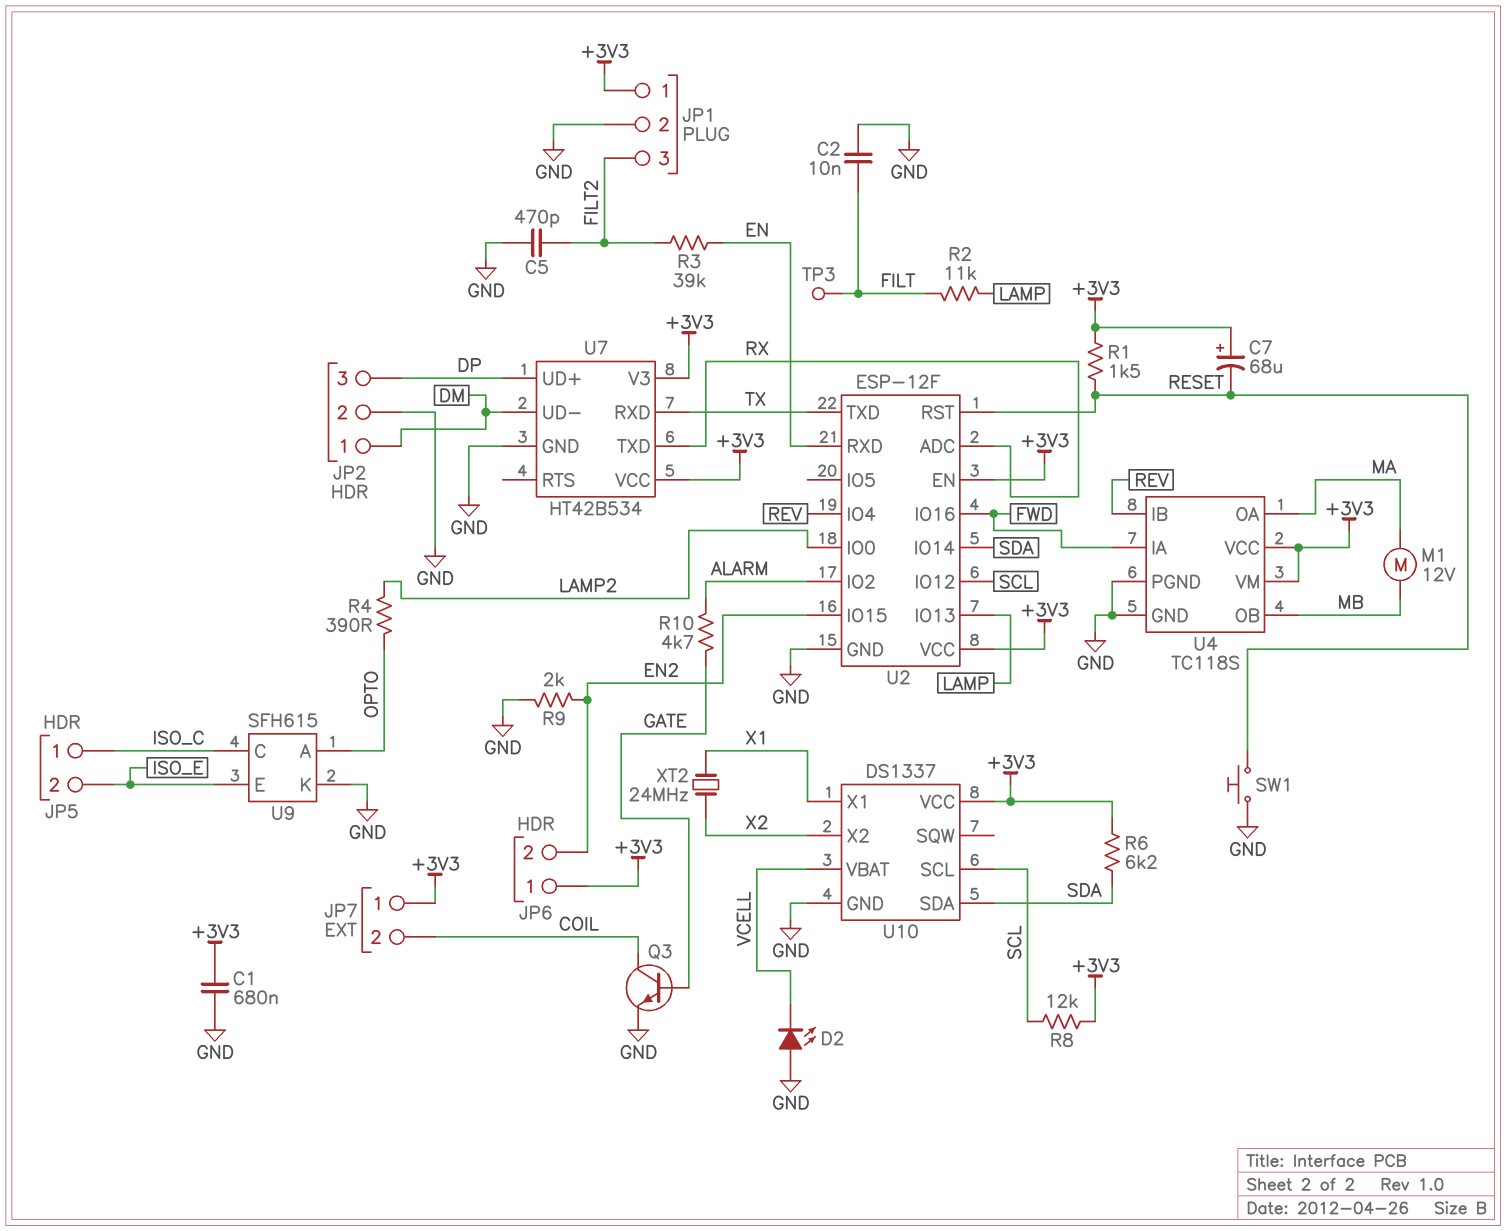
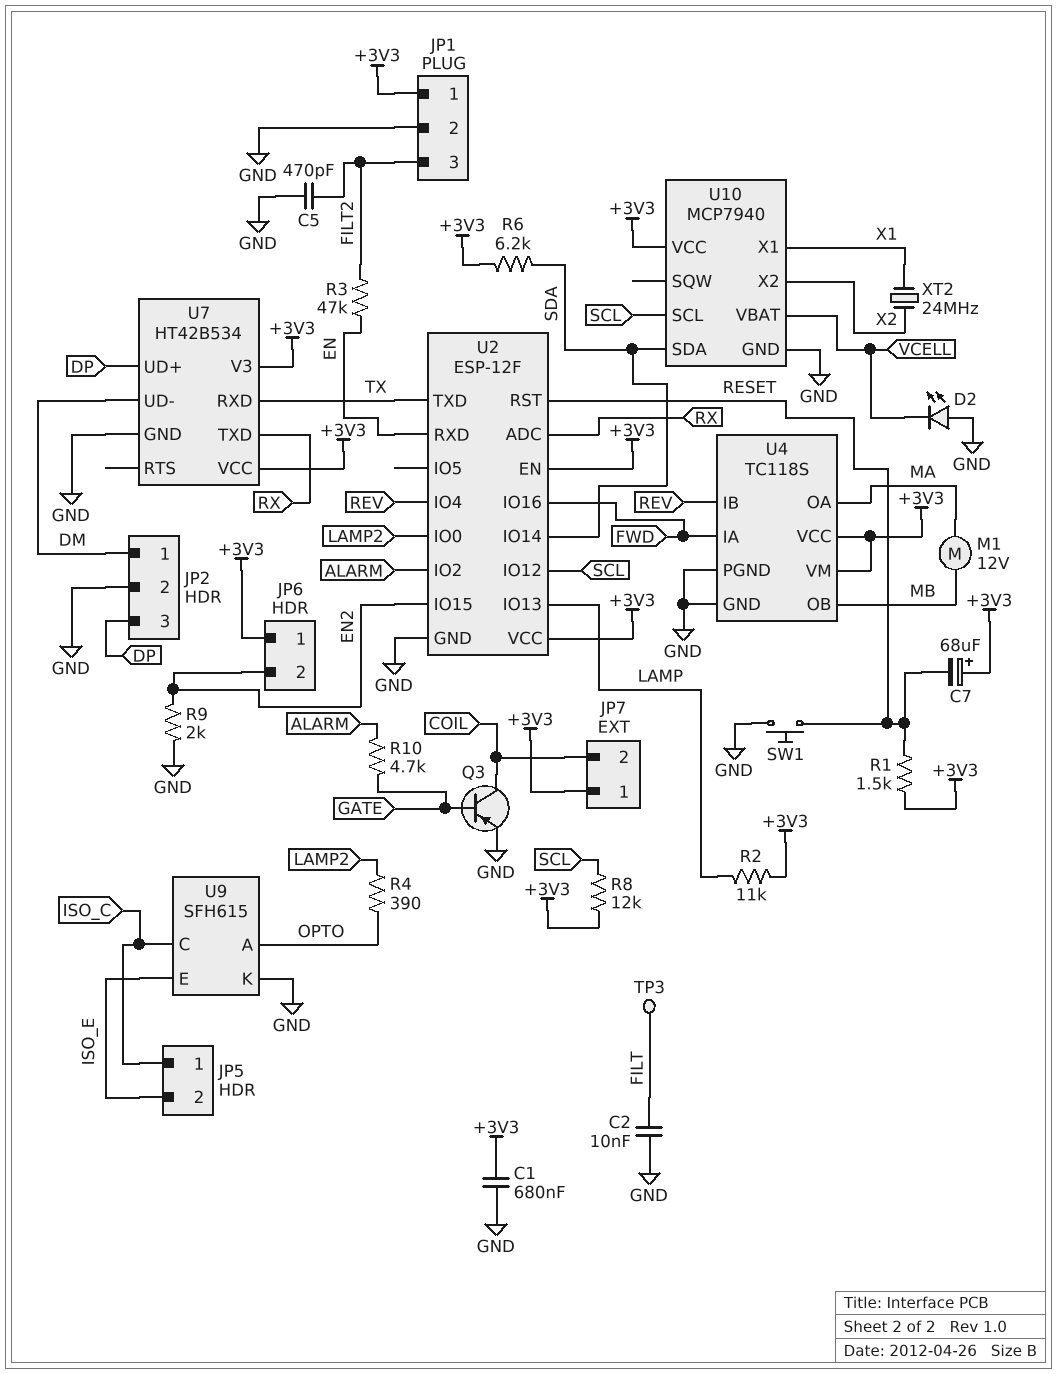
Q3: NPN (B GATE, C COIL, E GND) -> PNP (B GATE, C COIL, E GND)
R2: 11k (FILT, LAMP) -> 11k (+3V3, LAMP)
R3: 39k (EN, FILT2) -> 47k (EN, FILT2)
U10: DS1337 -> MCP7940

